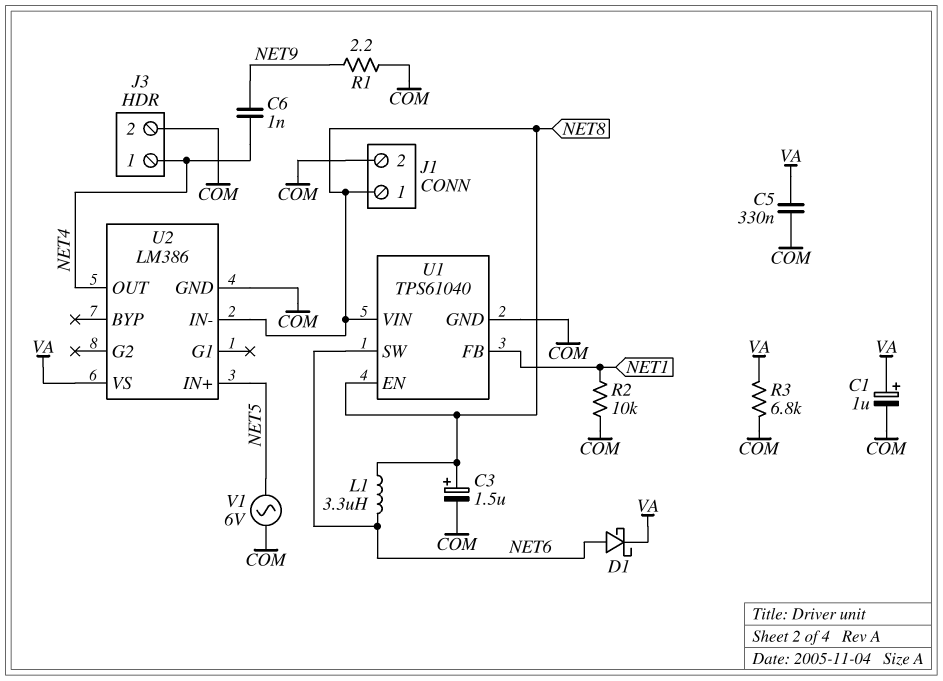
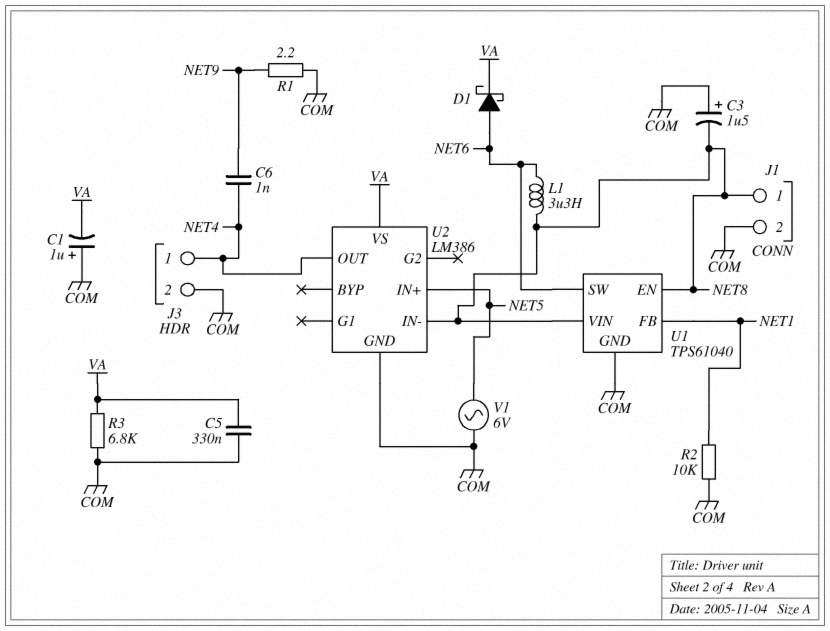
C1: 1uF (plus VA, minus COM) -> 1uF (plus COM, minus VA)
C3: 1.5uF (plus NET8, minus COM) -> 1.5uF (plus COM, minus NET8)

